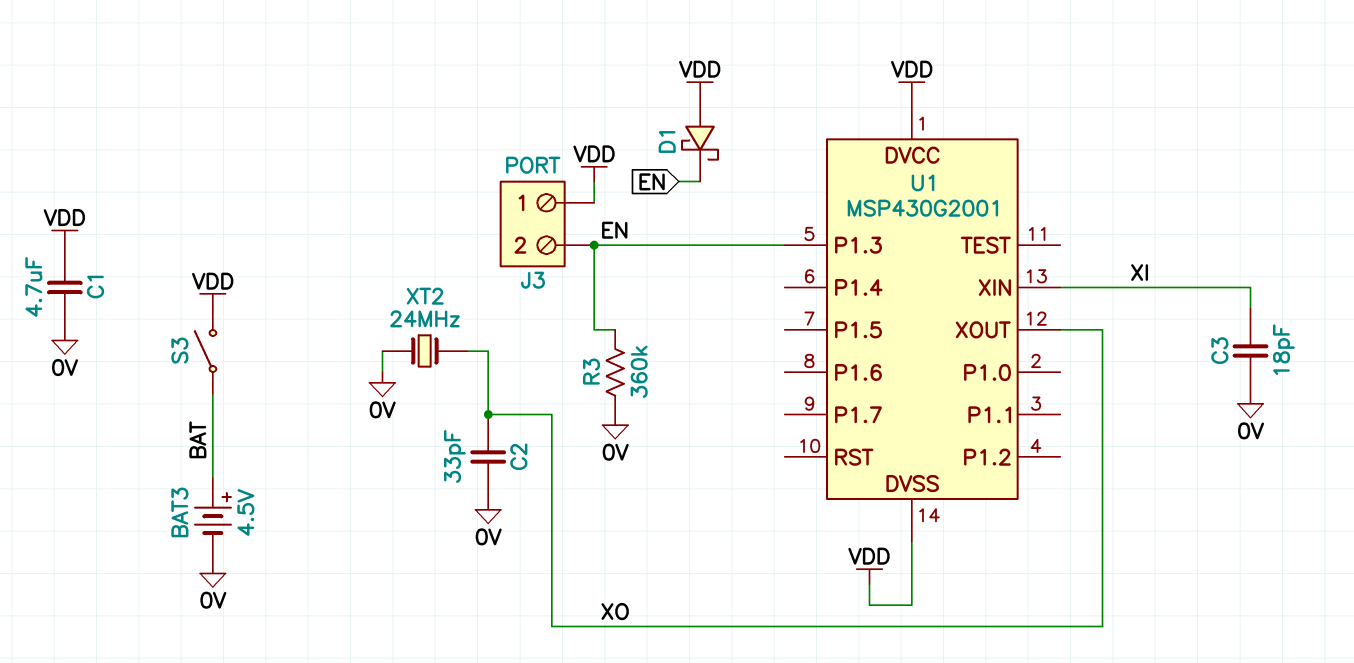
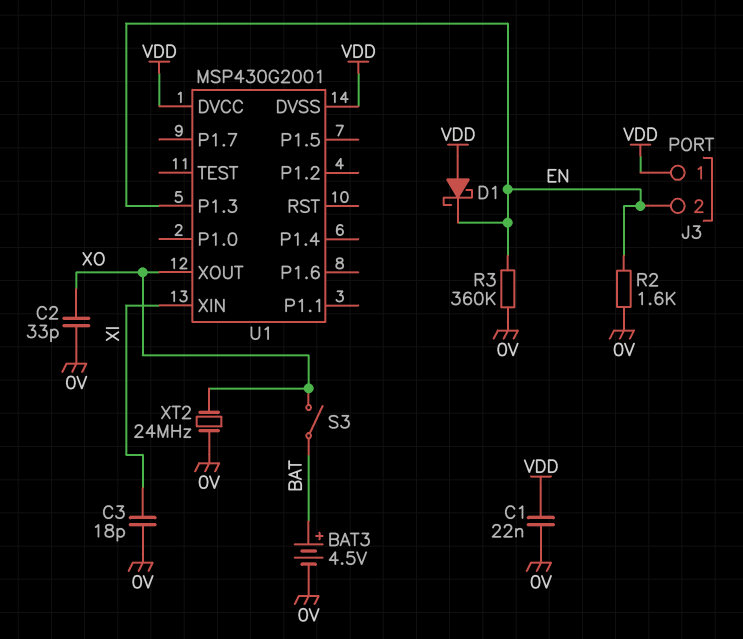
C1: 4.7uF (0V, VDD) -> 22nF (0V, VDD)
R2: none -> 1.6k (0V, EN)
S3: switch (BAT, VDD) -> switch (BAT, XO)

